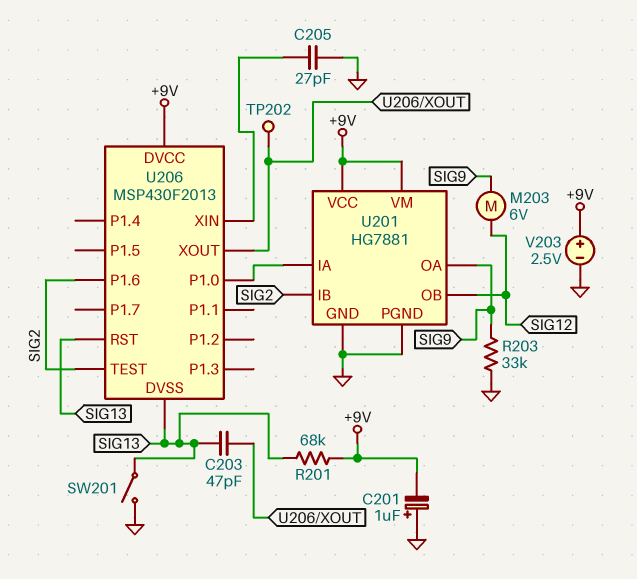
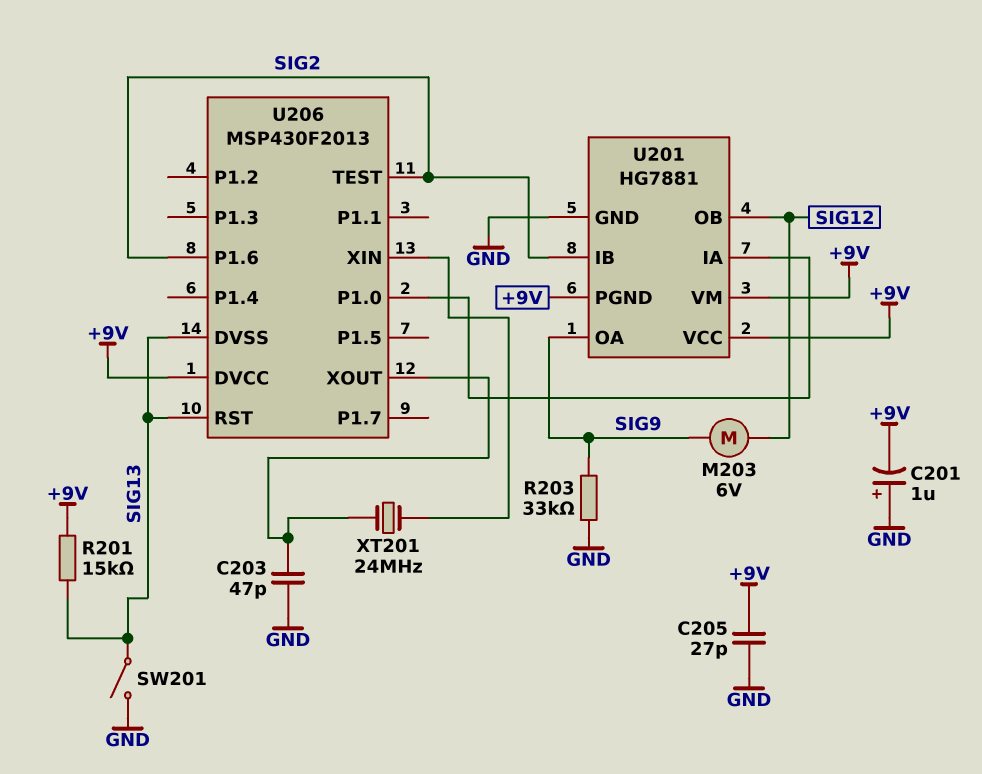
C203: 47pF (SIG13, U206/XOUT) -> 47pF (GND, U206/XOUT)
C205: 27pF (GND, U206/XIN) -> 27pF (+9V, GND)
R201: 68k (+9V, SIG13) -> 15k (+9V, SIG13)
TP202: test point (U206/XOUT) -> none
U201 pin PGND: GND -> +9V
V203: 2.5V (plus +9V, minus GND) -> none
XT201: none -> 24MHz (U206/XIN, U206/XOUT)

